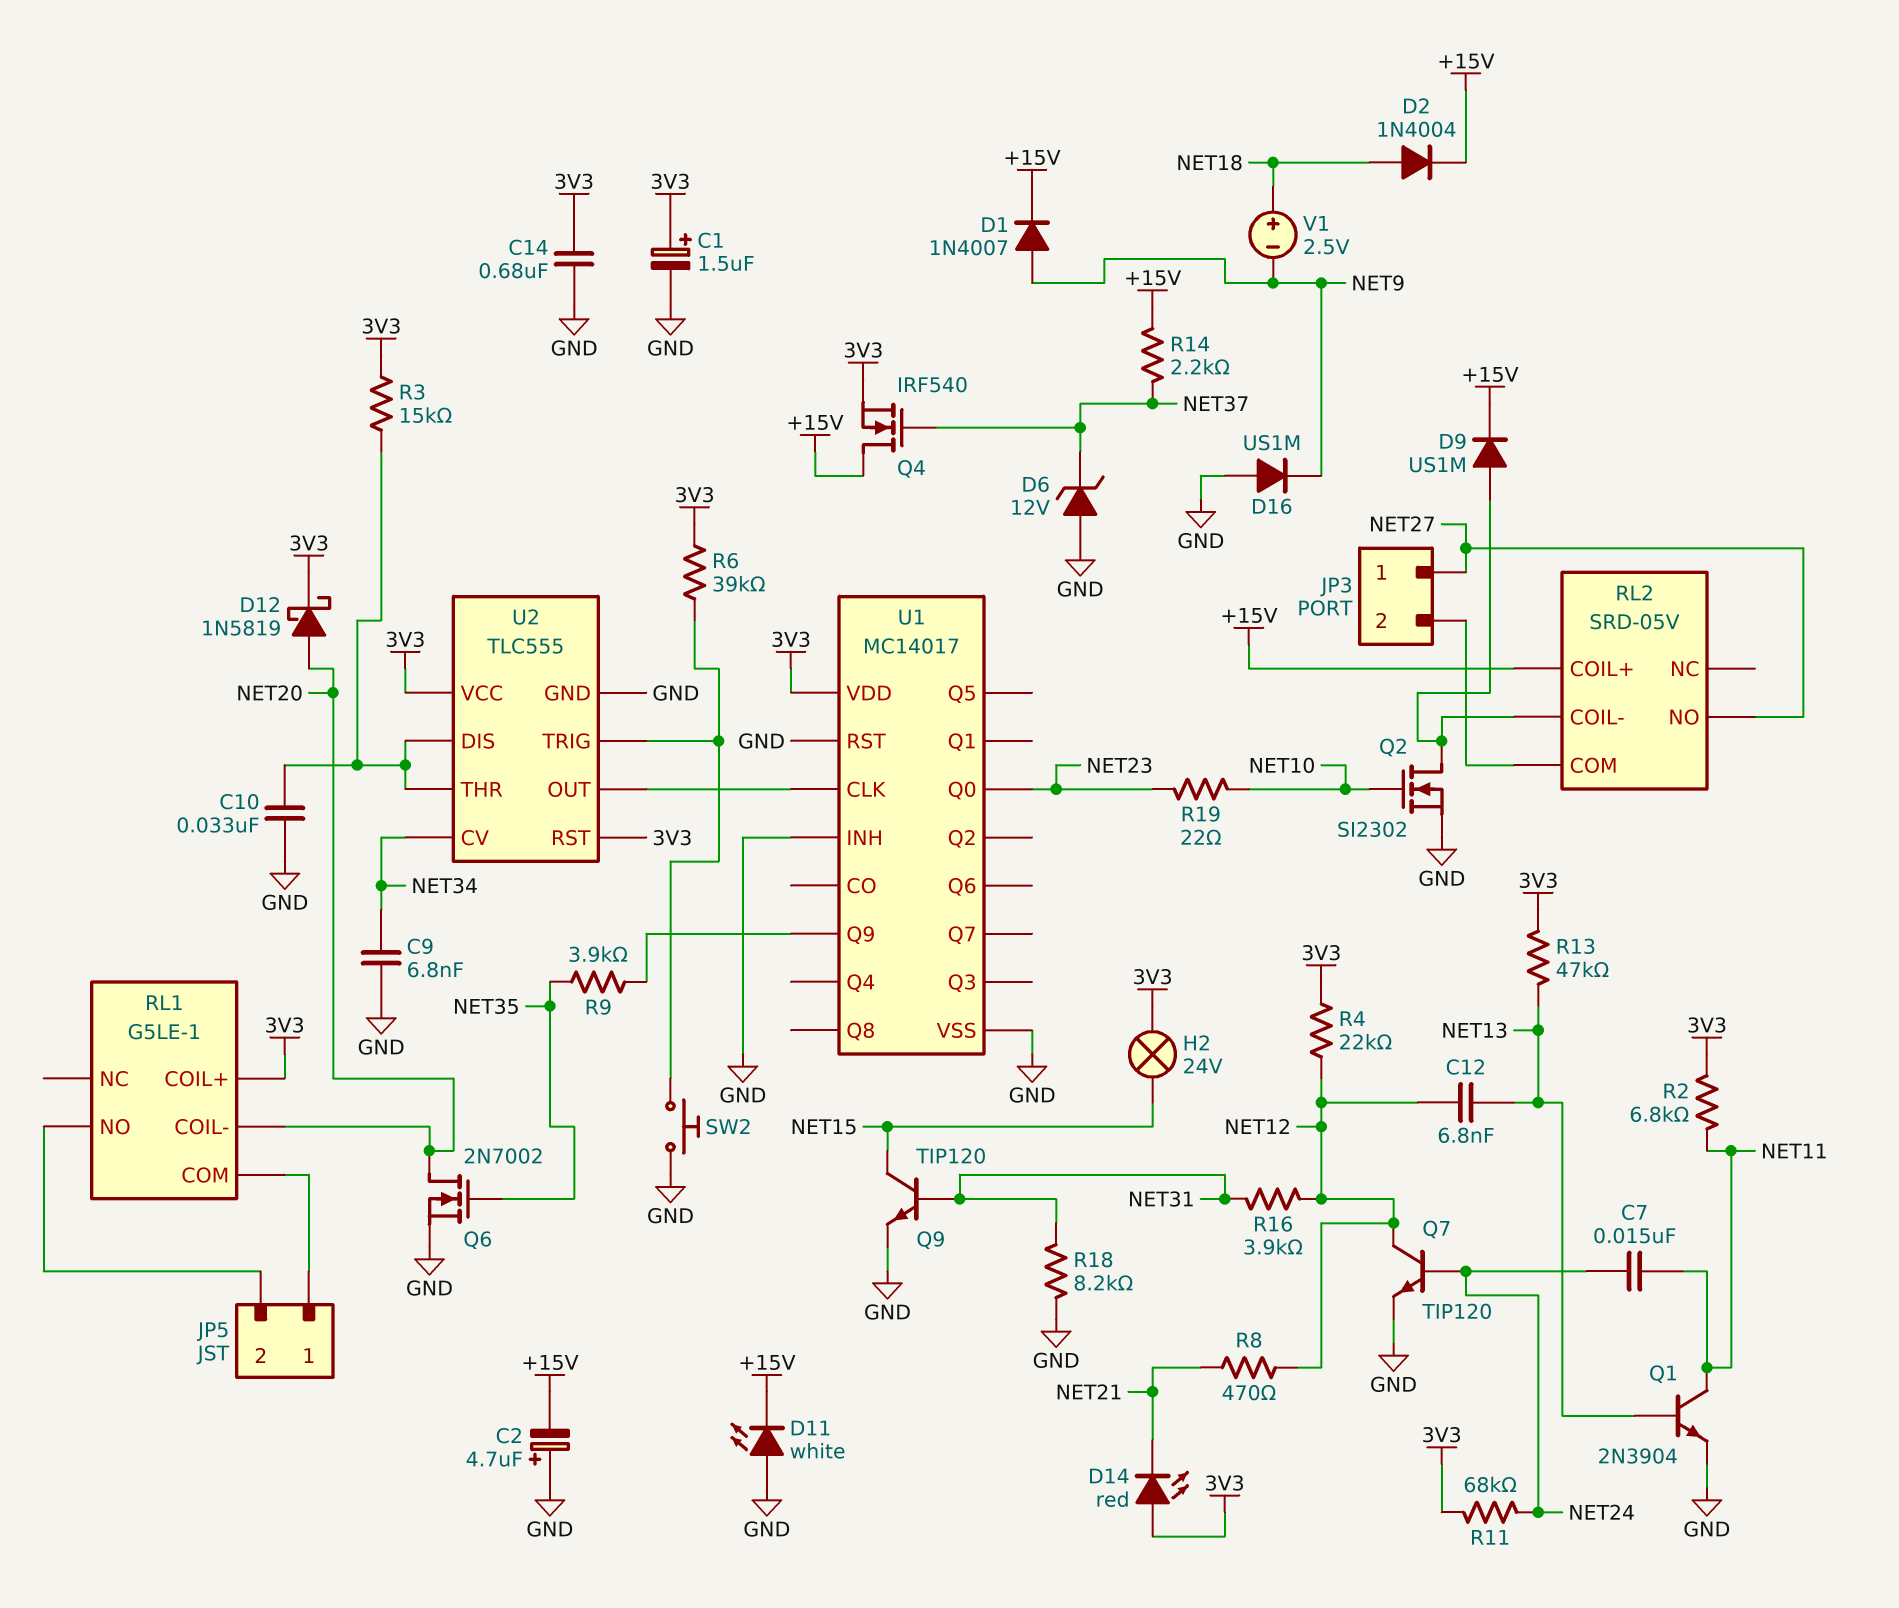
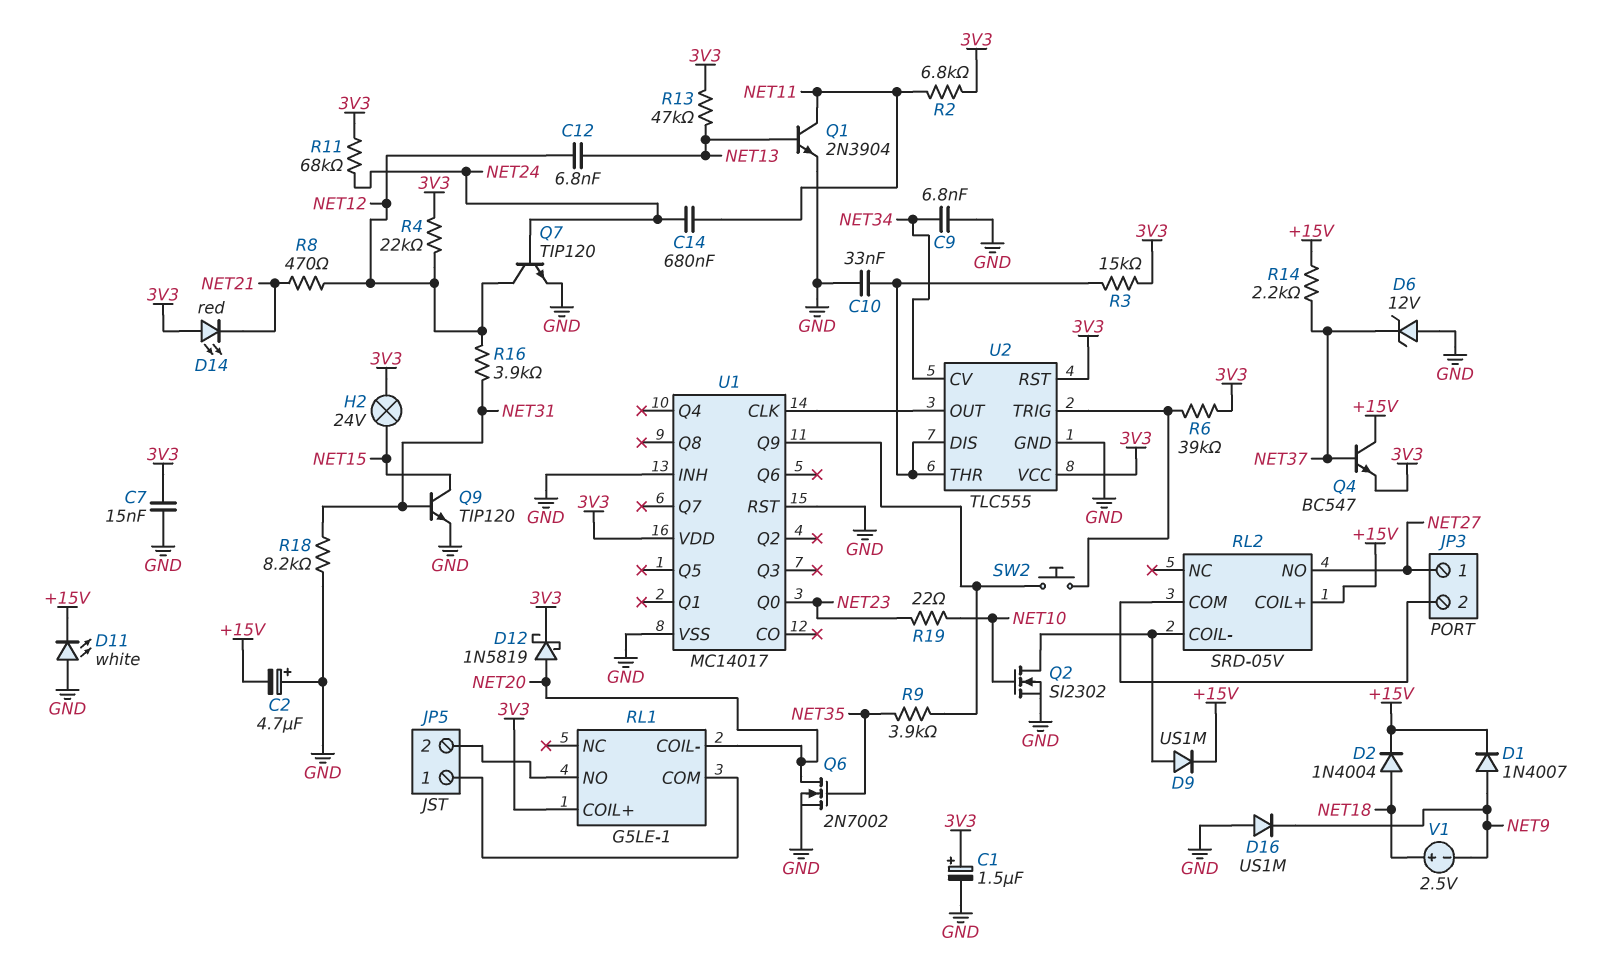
C7: 15nF (NET11, NET24) -> 15nF (3V3, GND)
C14: 680nF (3V3, GND) -> 680nF (NET11, NET24)
Q4: NMOS IRF540 (G NET37, D +15V, S 3V3) -> NPN BC547 (B NET37, C +15V, E 3V3)
SW2: button (GND, U2/TRIG) -> button (U1/Q9, U2/TRIG)

